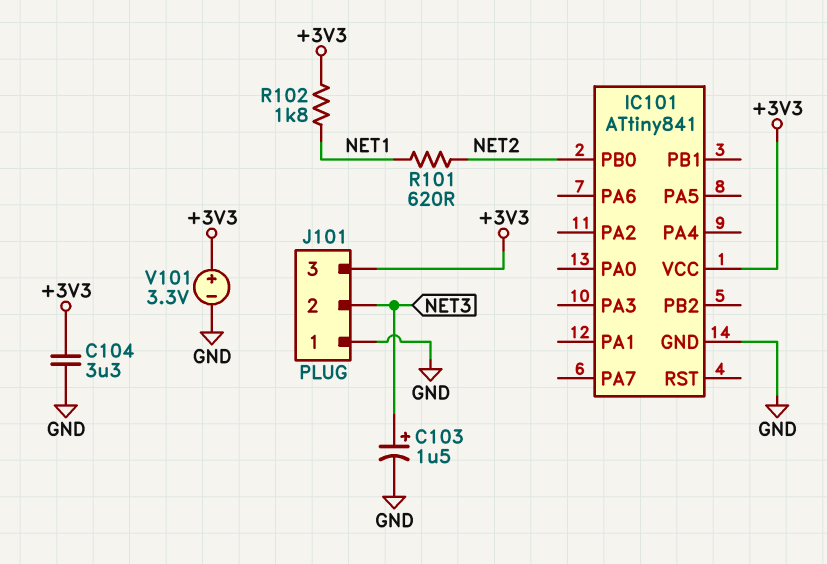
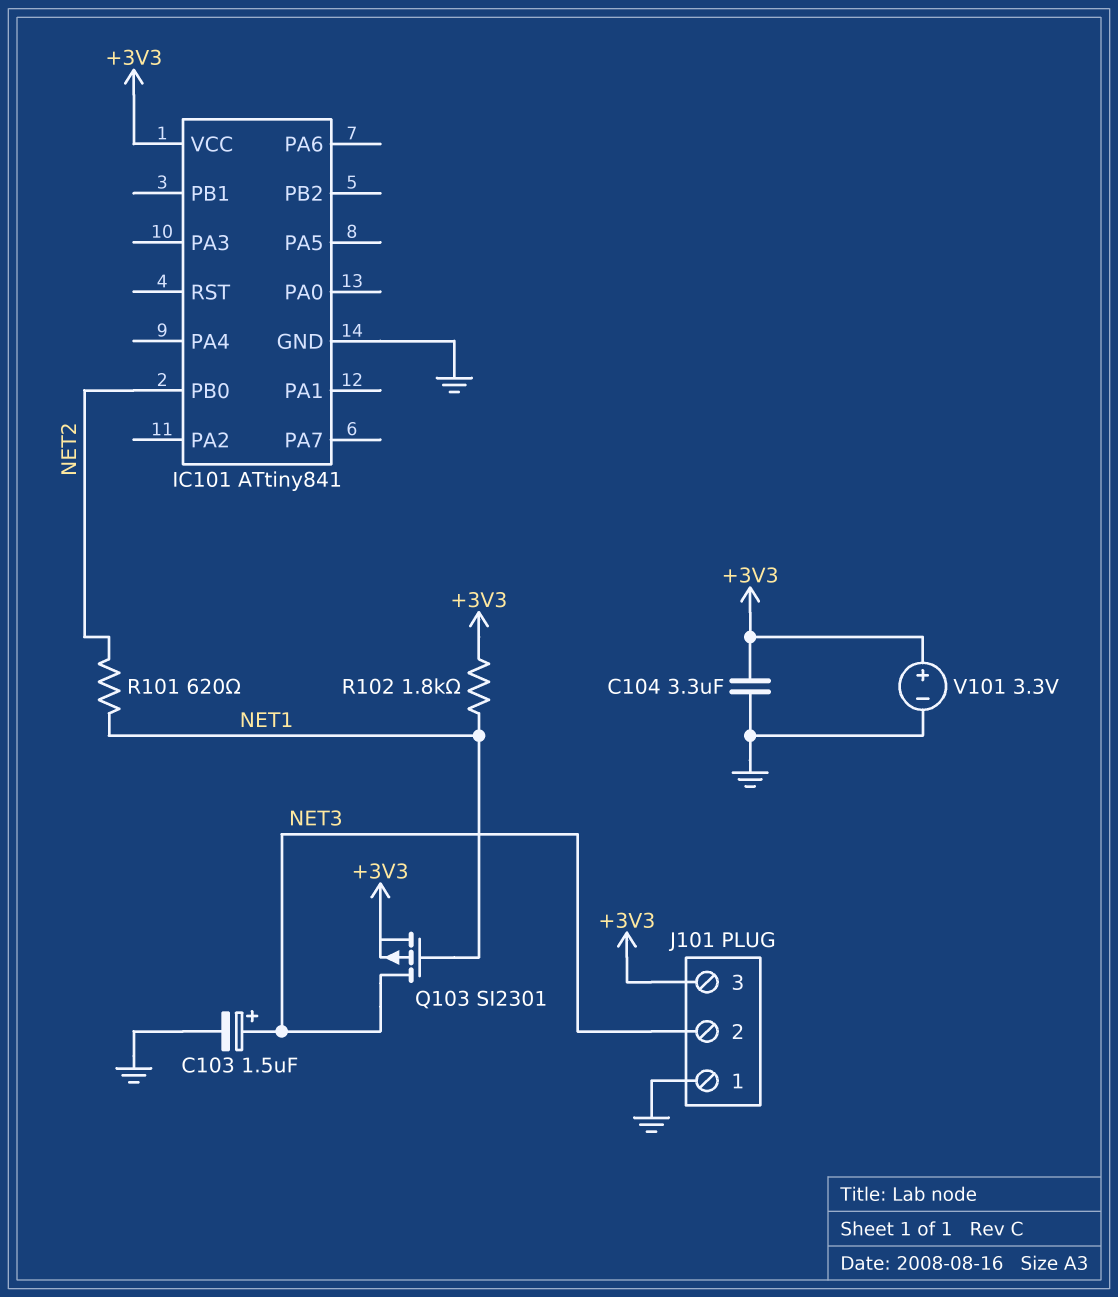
Q103: none -> PMOS SI2301 (G NET1, D NET3, S +3V3)

